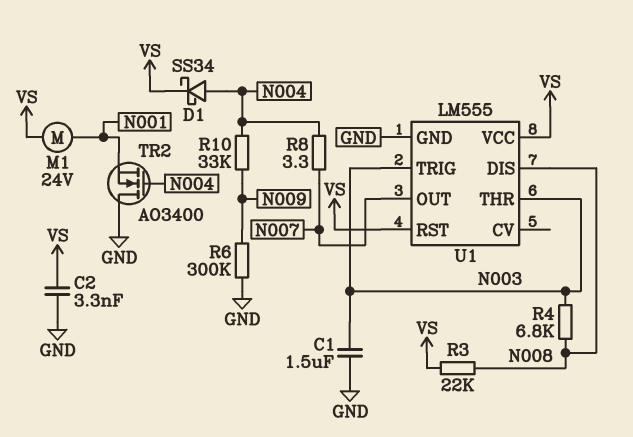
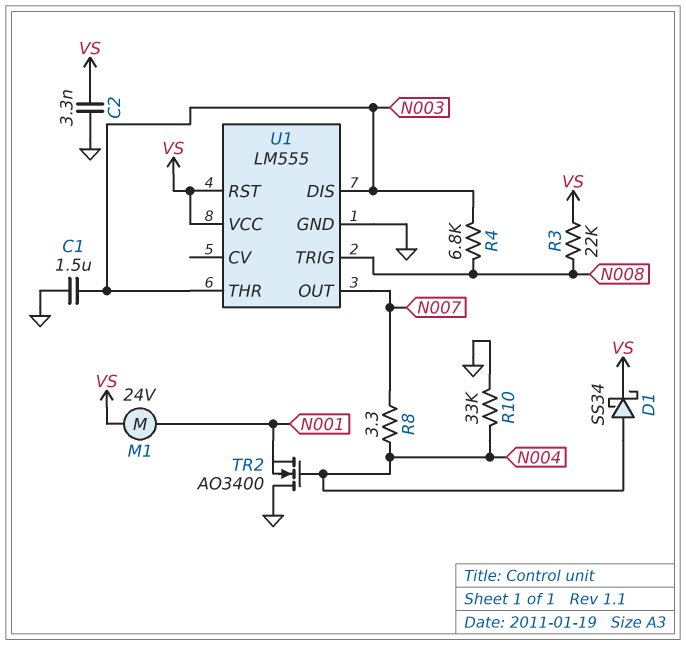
R6: 300k (GND, N009) -> none
R10: 33k (N004, N009) -> 33k (GND, N004)
U1 pin DIS: N008 -> N003
U1 pin TRIG: N003 -> N008

